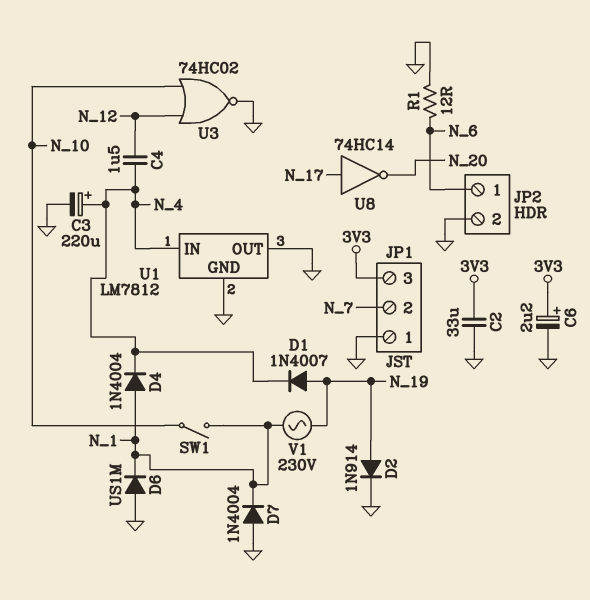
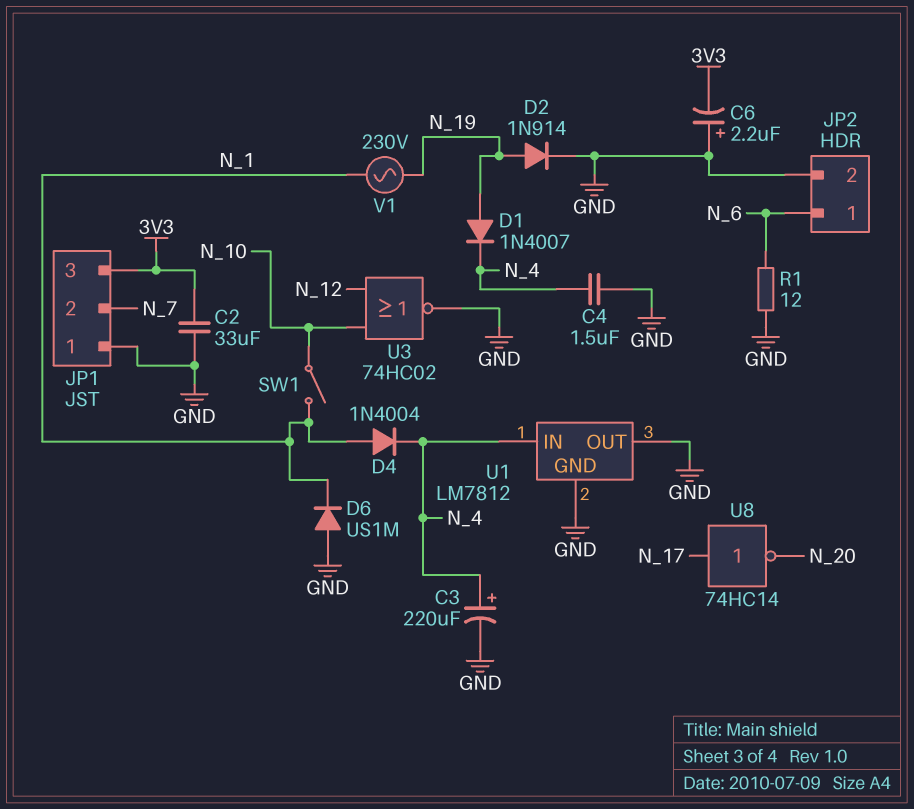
C4: 1.5uF (N_4, N_12) -> 1.5uF (GND, N_4)
C6: 2.2uF (plus 3V3, minus GND) -> 2.2uF (plus GND, minus 3V3)
D7: diode 1N4004 (A GND, K N_1) -> none

